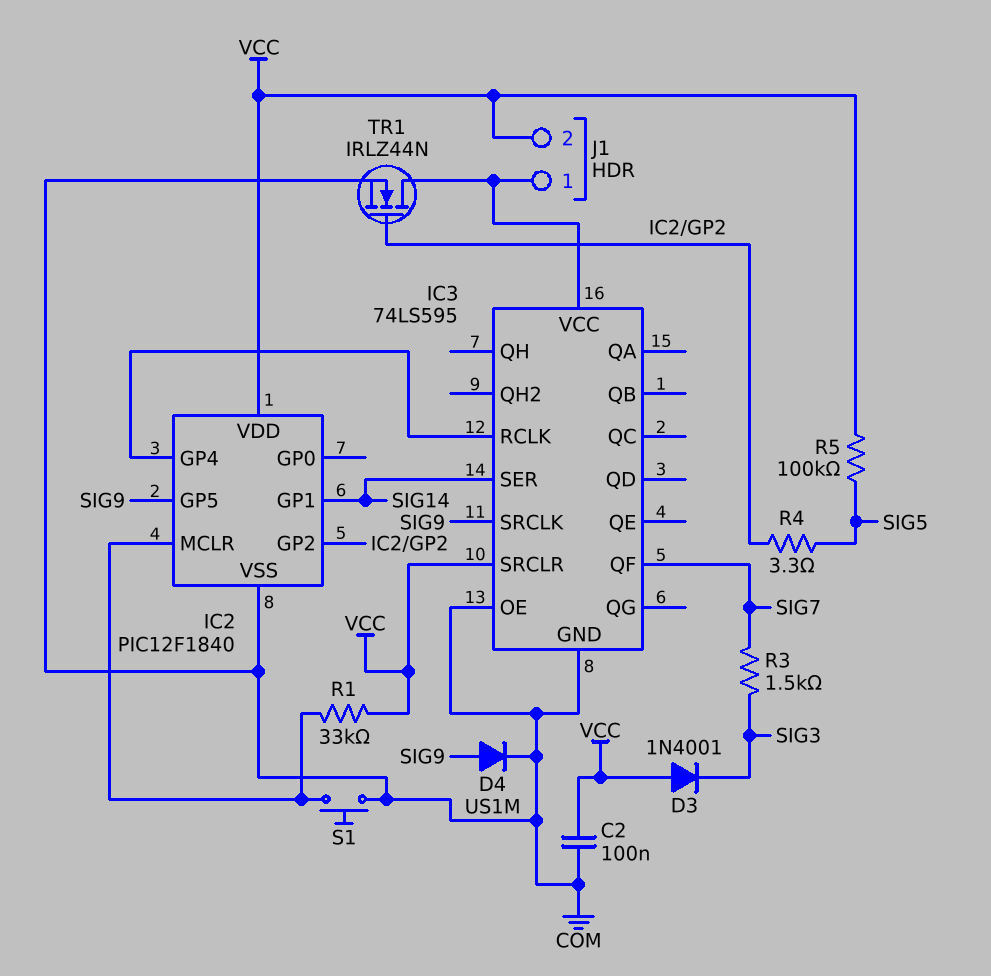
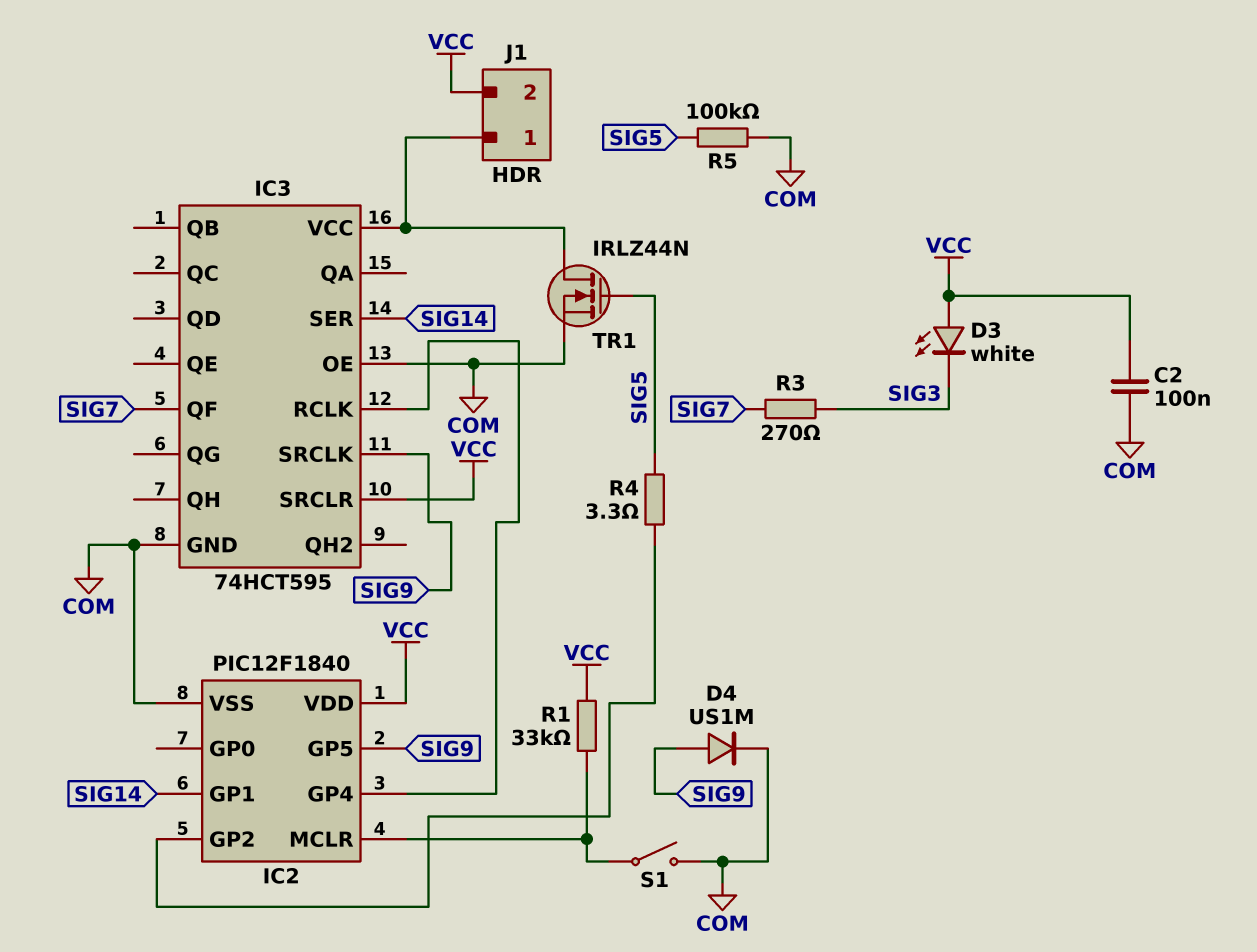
D3: diode 1N4001 (A VCC, K SIG3) -> LED white (A VCC, K SIG3)
IC3: 74LS595 -> 74HCT595
R3: 1.5k (SIG3, SIG7) -> 270 (SIG3, SIG7)
R5: 100k (SIG5, VCC) -> 100k (COM, SIG5)
S1: button (COM, IC2/MCLR) -> switch (COM, IC2/MCLR)
TR1: NMOS IRLZ44N (G IC2/GP2, D IC3/VCC, S COM) -> NMOS IRLZ44N (G SIG5, D IC3/VCC, S COM)

